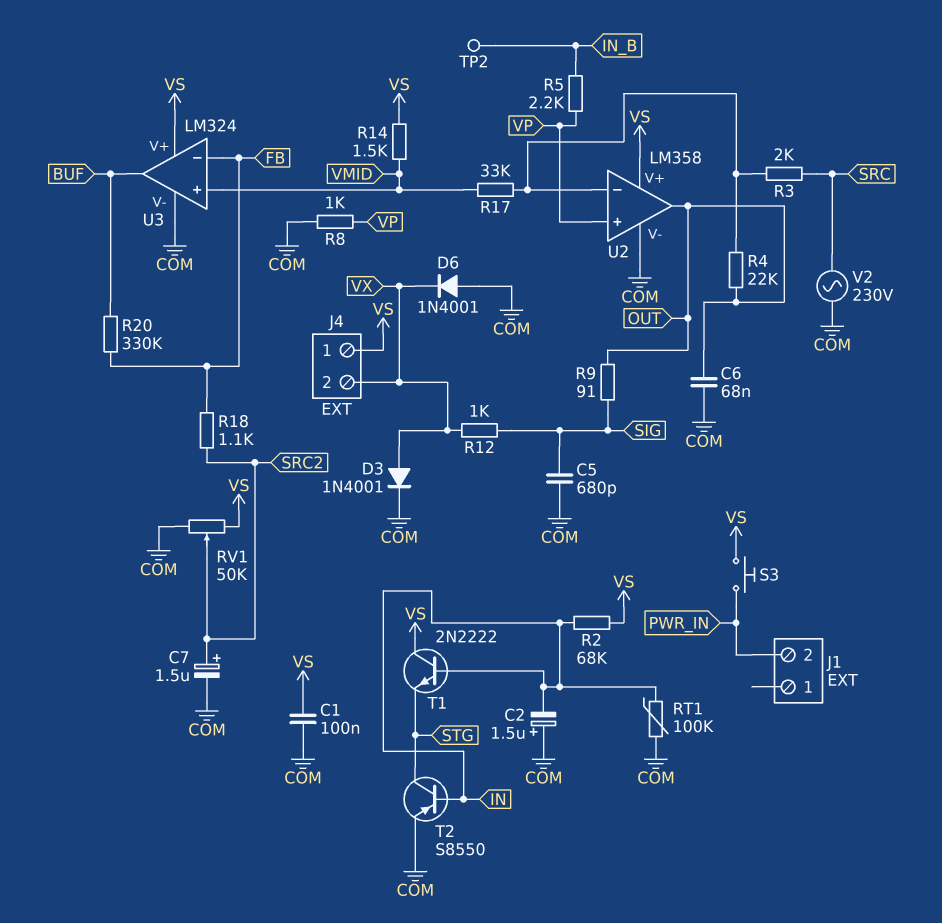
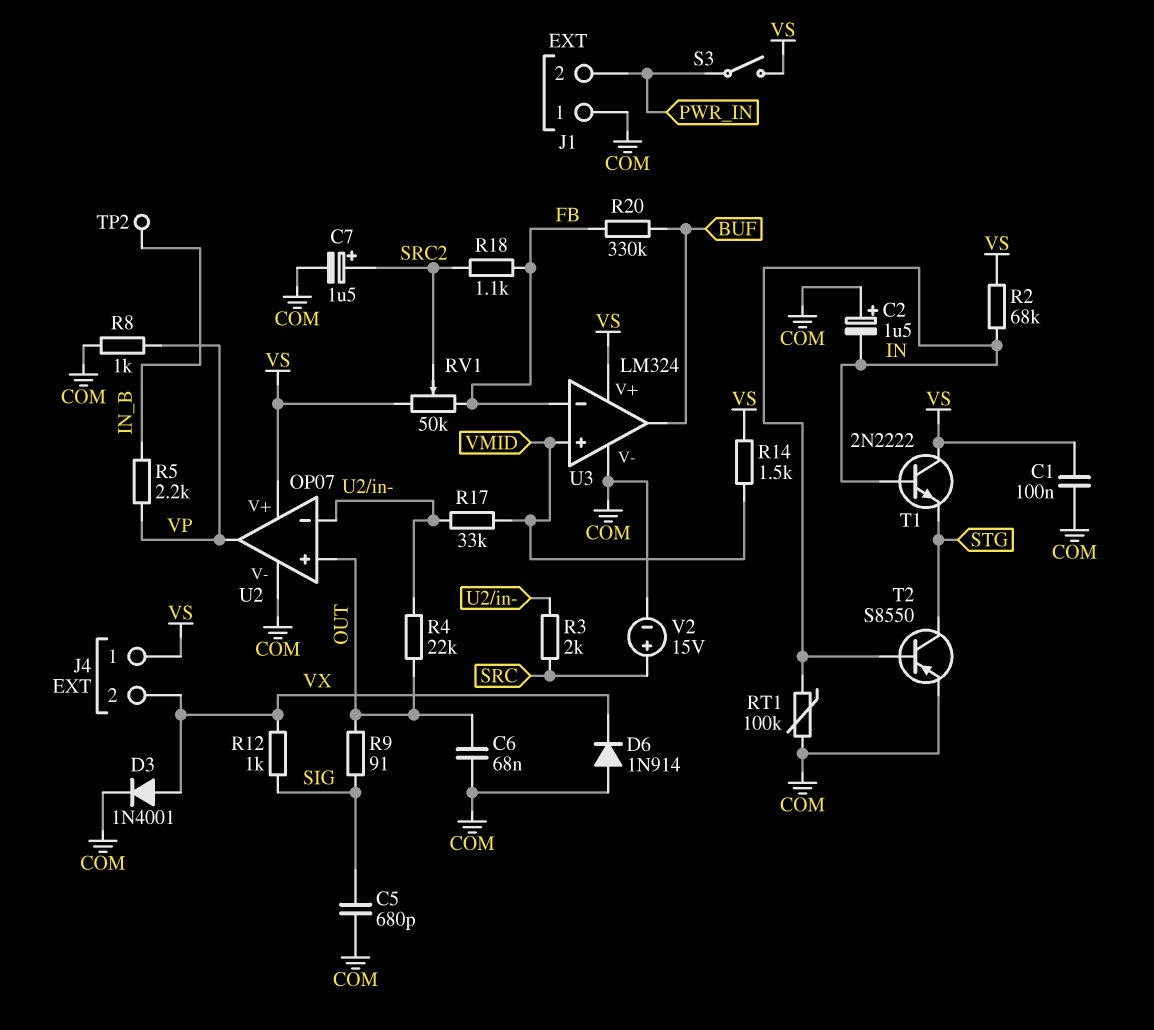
D6: diode 1N4001 (A COM, K VX) -> diode 1N914 (A COM, K VX)
J1 pin 1: none -> COM
RV1: 50k (COM, VS, wiper SRC2) -> 50k (FB, VS, wiper SRC2)
S3: button (PWR_IN, VS) -> switch (PWR_IN, VS)
U2: LM358 -> OP07
U2 pin in+: VP -> OUT
U2 pin out: OUT -> VP
V2: AC 230V (COM, SRC) -> 15V (plus SRC, minus COM)

